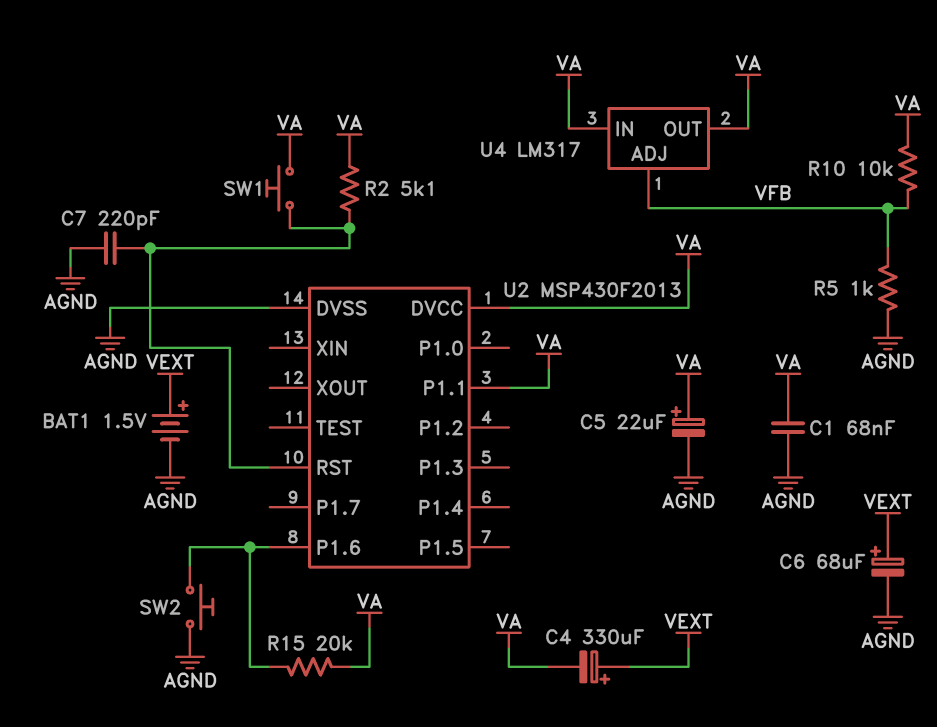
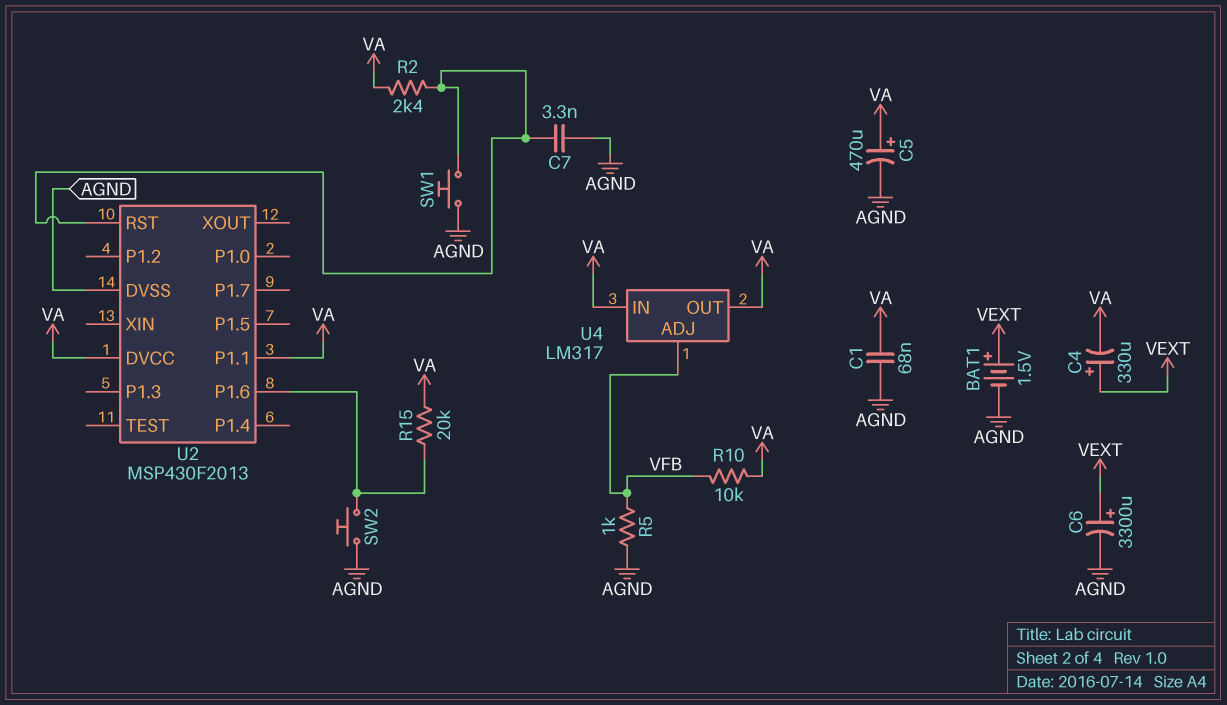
C5: 22uF (plus VA, minus AGND) -> 470uF (plus VA, minus AGND)
C6: 68uF (plus VEXT, minus AGND) -> 3300uF (plus VEXT, minus AGND)
C7: 220pF (AGND, U2/RST) -> 3.3nF (AGND, U2/RST)
R2: 5.1k (U2/RST, VA) -> 2.4k (U2/RST, VA)
SW1: button (U2/RST, VA) -> button (AGND, U2/RST)

